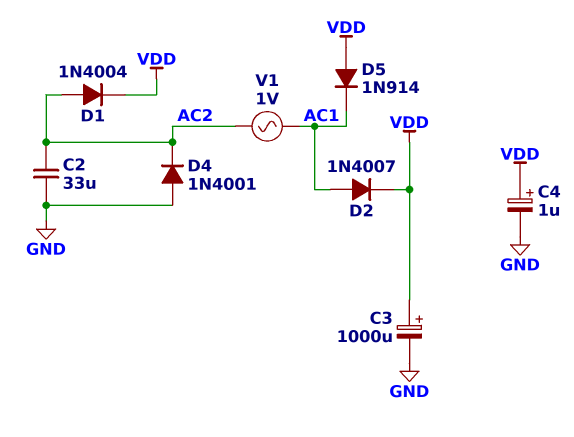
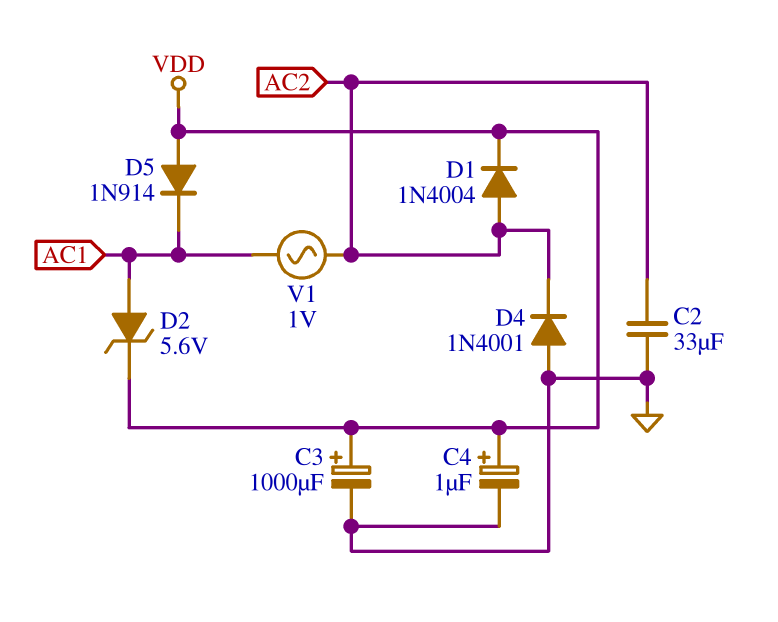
D2: diode 1N4007 (A AC1, K VDD) -> zener 5.6V (A AC1, K VDD)

